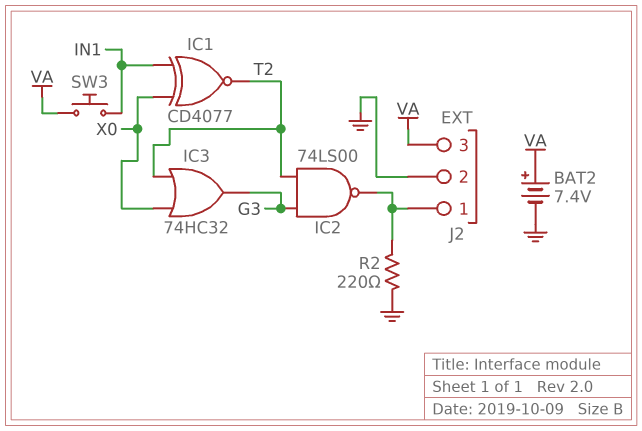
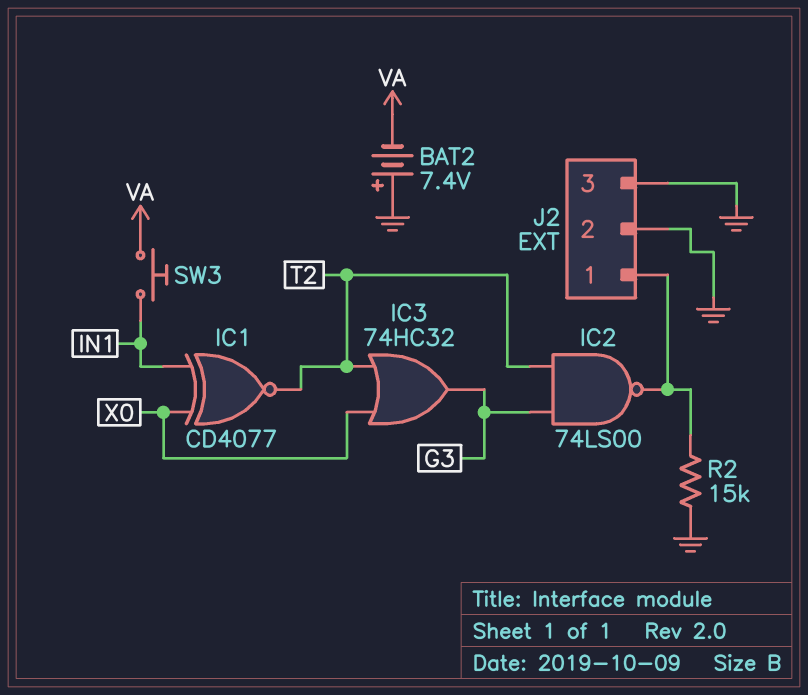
BAT2: 7.4V (plus VA, minus GND) -> 7.4V (plus GND, minus VA)
J2 pin 3: VA -> GND
R2: 220 (GND, J2/1) -> 15k (GND, J2/1)

